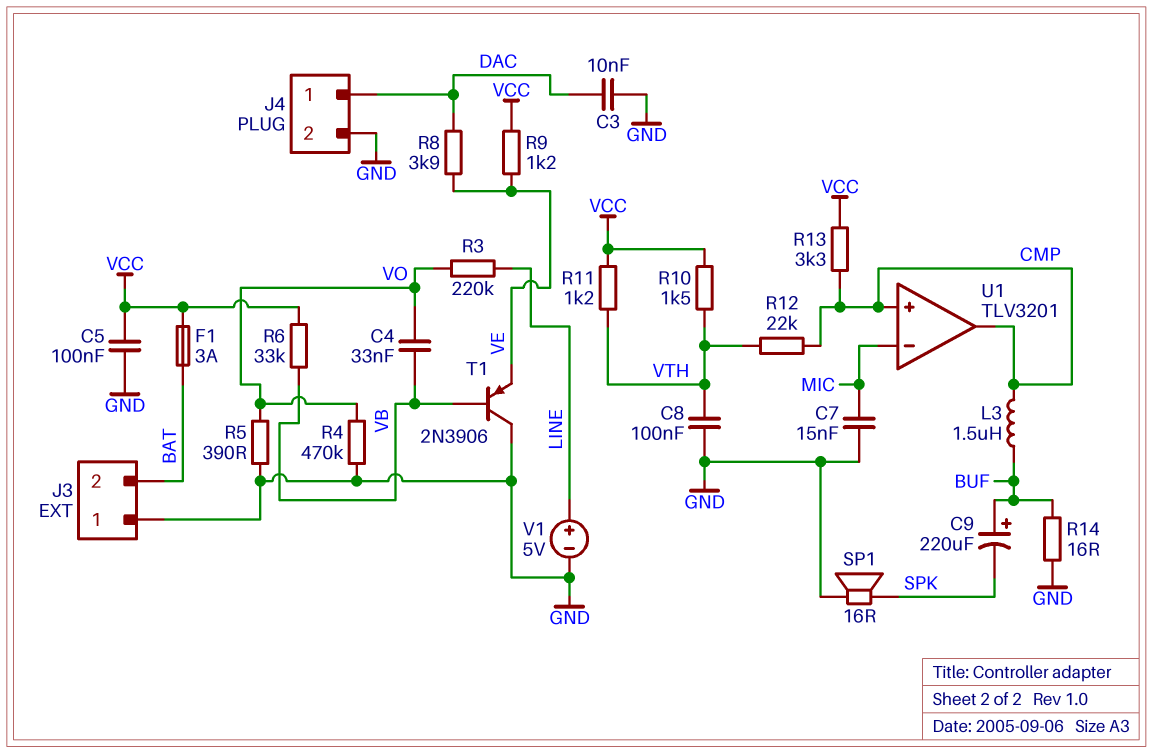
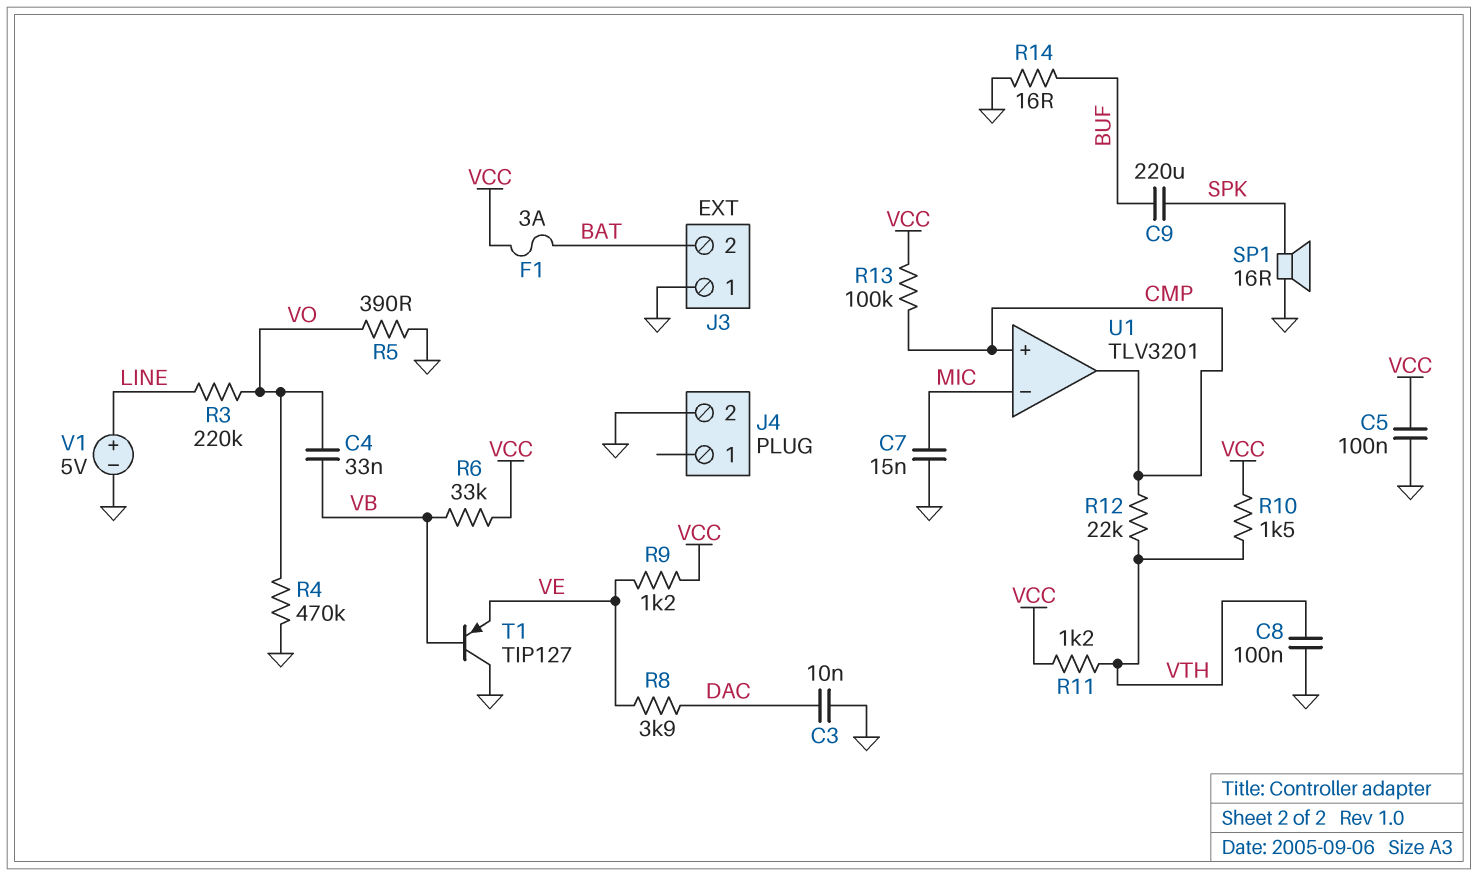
C9: 220uF (plus BUF, minus SPK) -> 220uF (BUF, SPK)
J4 pin 1: DAC -> none
L3: 1.5uH (BUF, CMP) -> none
R13: 3.3k (CMP, VCC) -> 100k (CMP, VCC)
T1: PNP 2N3906 (B VB, C GND, E VE) -> PNP TIP127 (B VB, C GND, E VE)

